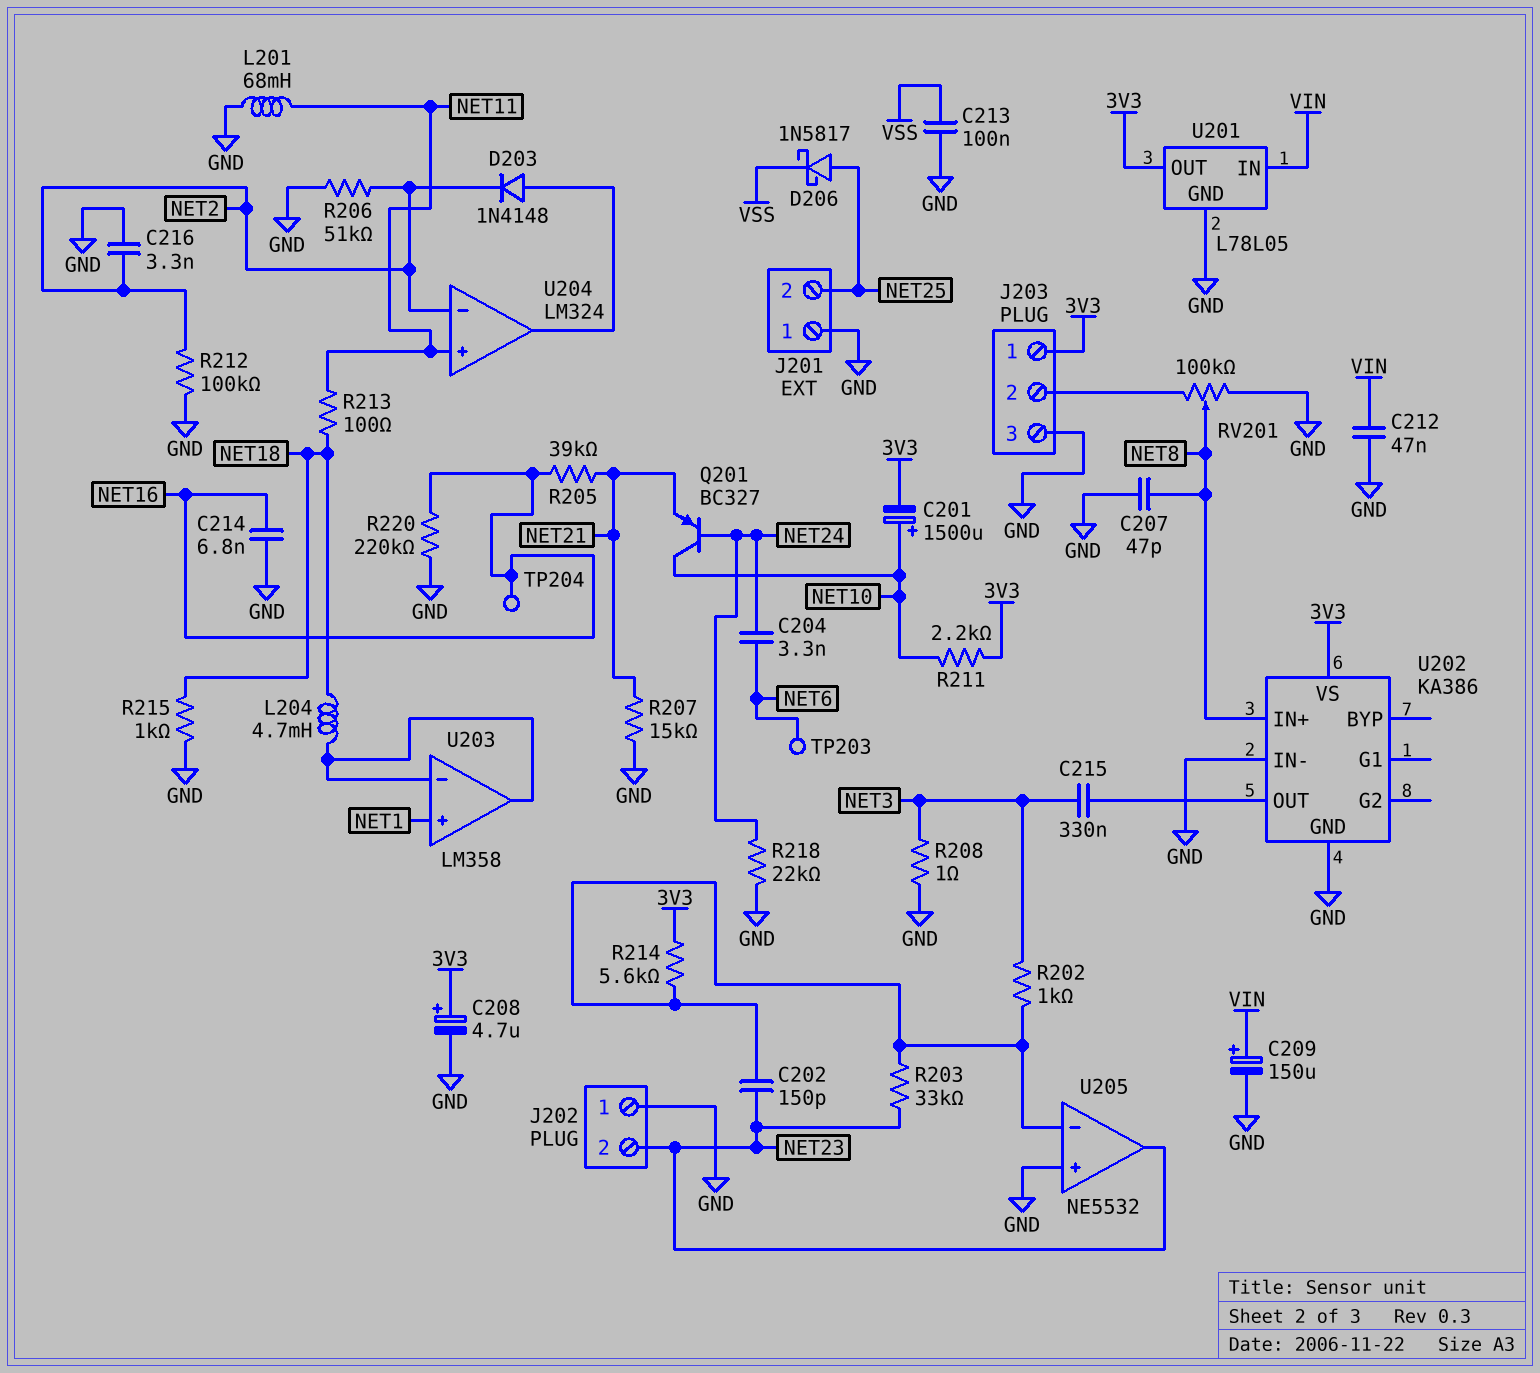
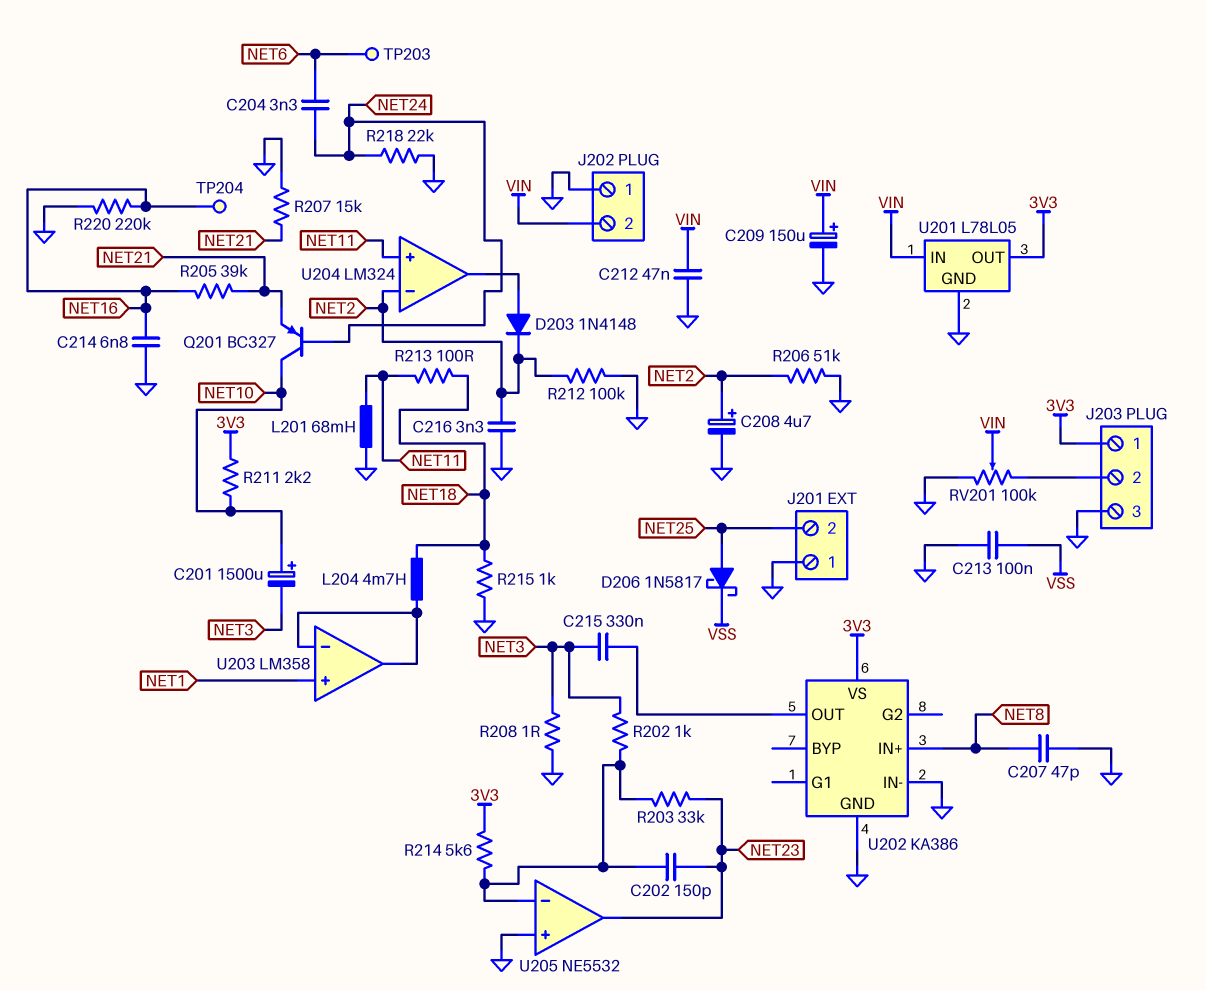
C201: 1500uF (plus NET10, minus 3V3) -> 1500uF (plus NET10, minus NET3)
C208: 4.7uF (plus 3V3, minus GND) -> 4.7uF (plus NET2, minus GND)
J202 pin 2: NET23 -> VIN
RV201: 100k (GND, J203/2, wiper NET8) -> 100k (GND, J203/2, wiper VIN)

